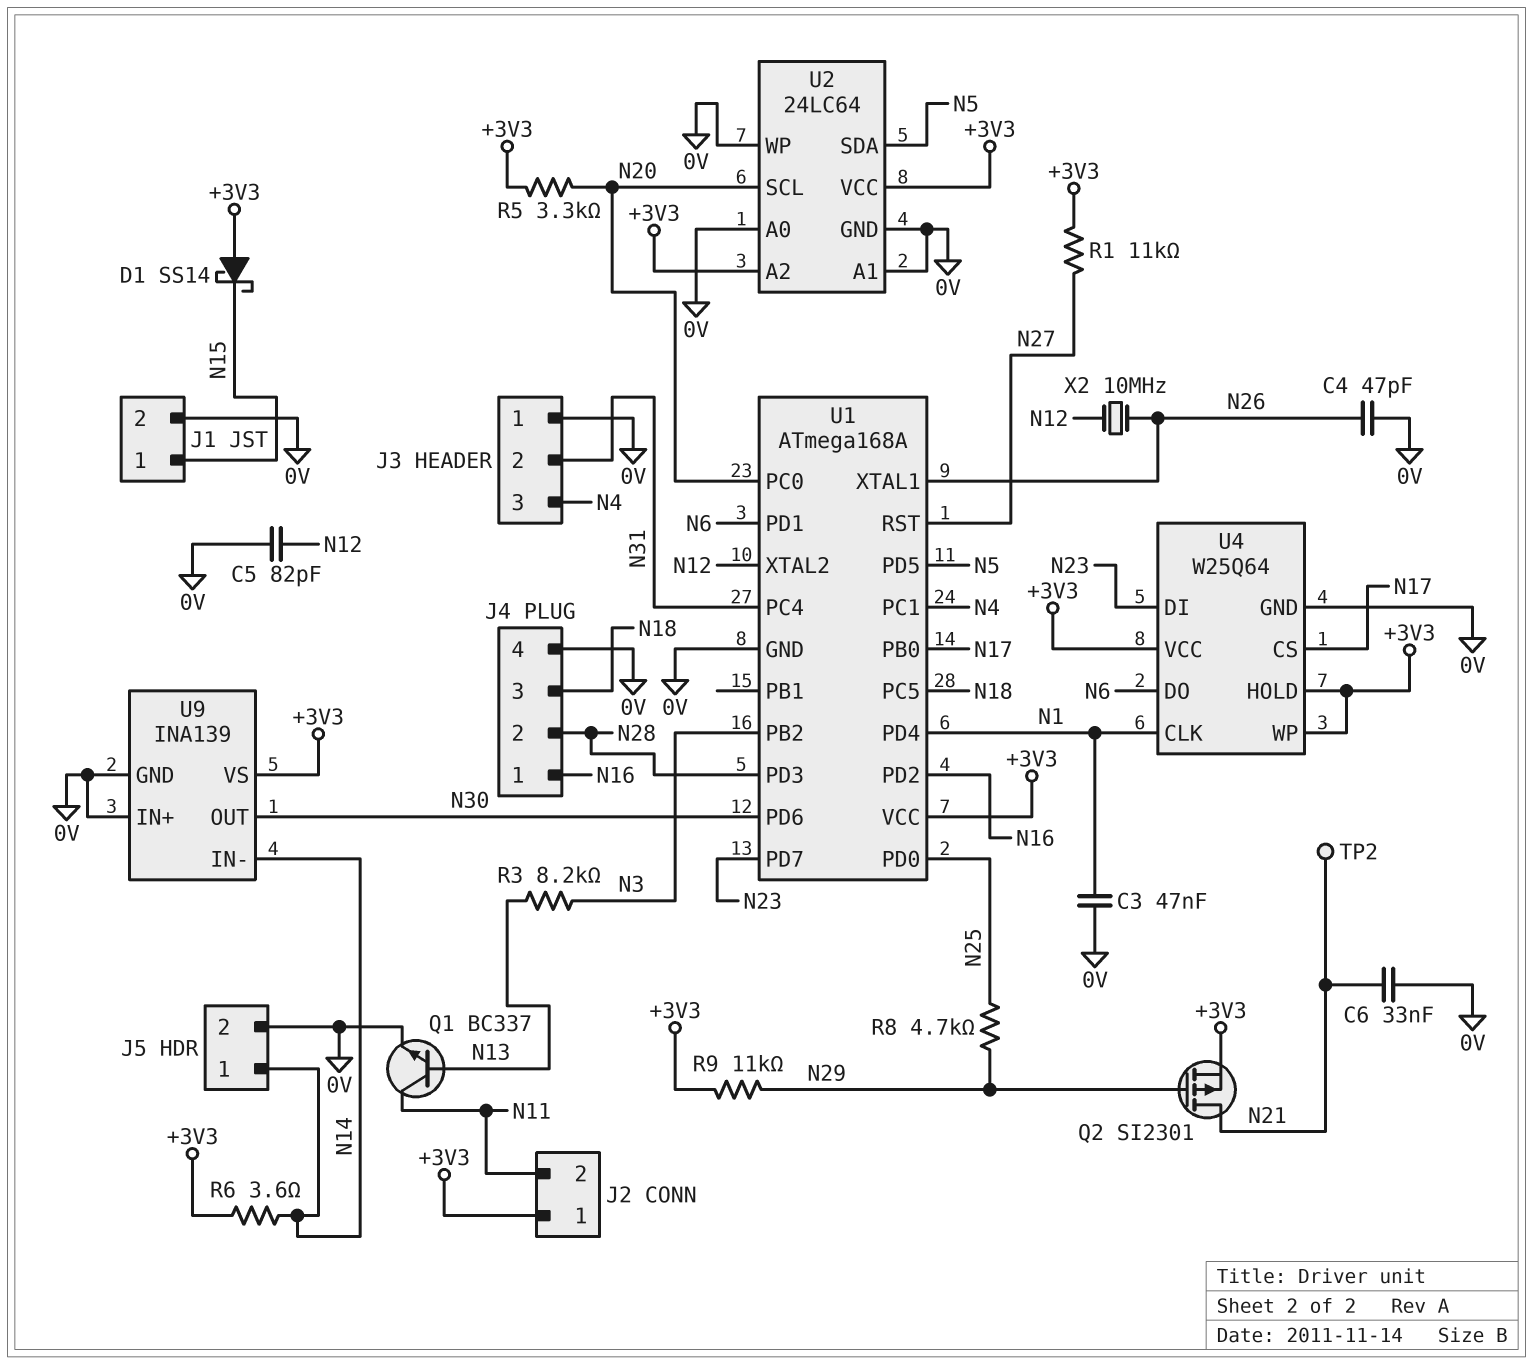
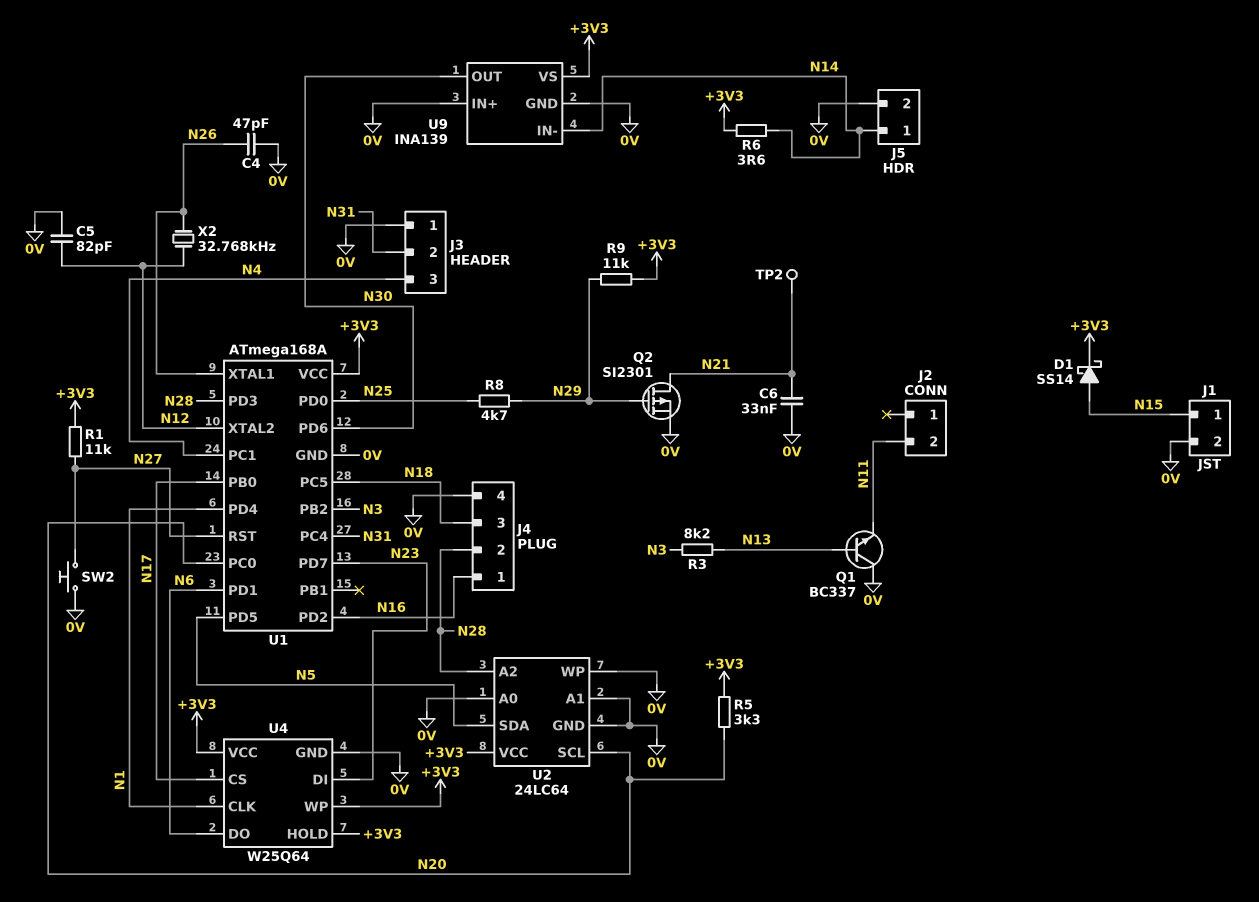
C3: 47nF (0V, N1) -> none
D1: schottky SS14 (A +3V3, K N15) -> schottky SS14 (A N15, K +3V3)
J2 pin 1: +3V3 -> none
Q1: NPN BC337 (B N13, C N11, E 0V) -> NPN BC337 (B N13, C 0V, E N11)
Q2: PMOS SI2301 (G N29, D N21, S +3V3) -> PMOS SI2301 (G N29, D N21, S 0V)
SW2: none -> button (0V, N27)
U2 pin A2: +3V3 -> N28
X2: 10MHz (N12, N26) -> 32.768kHz (N12, N26)

